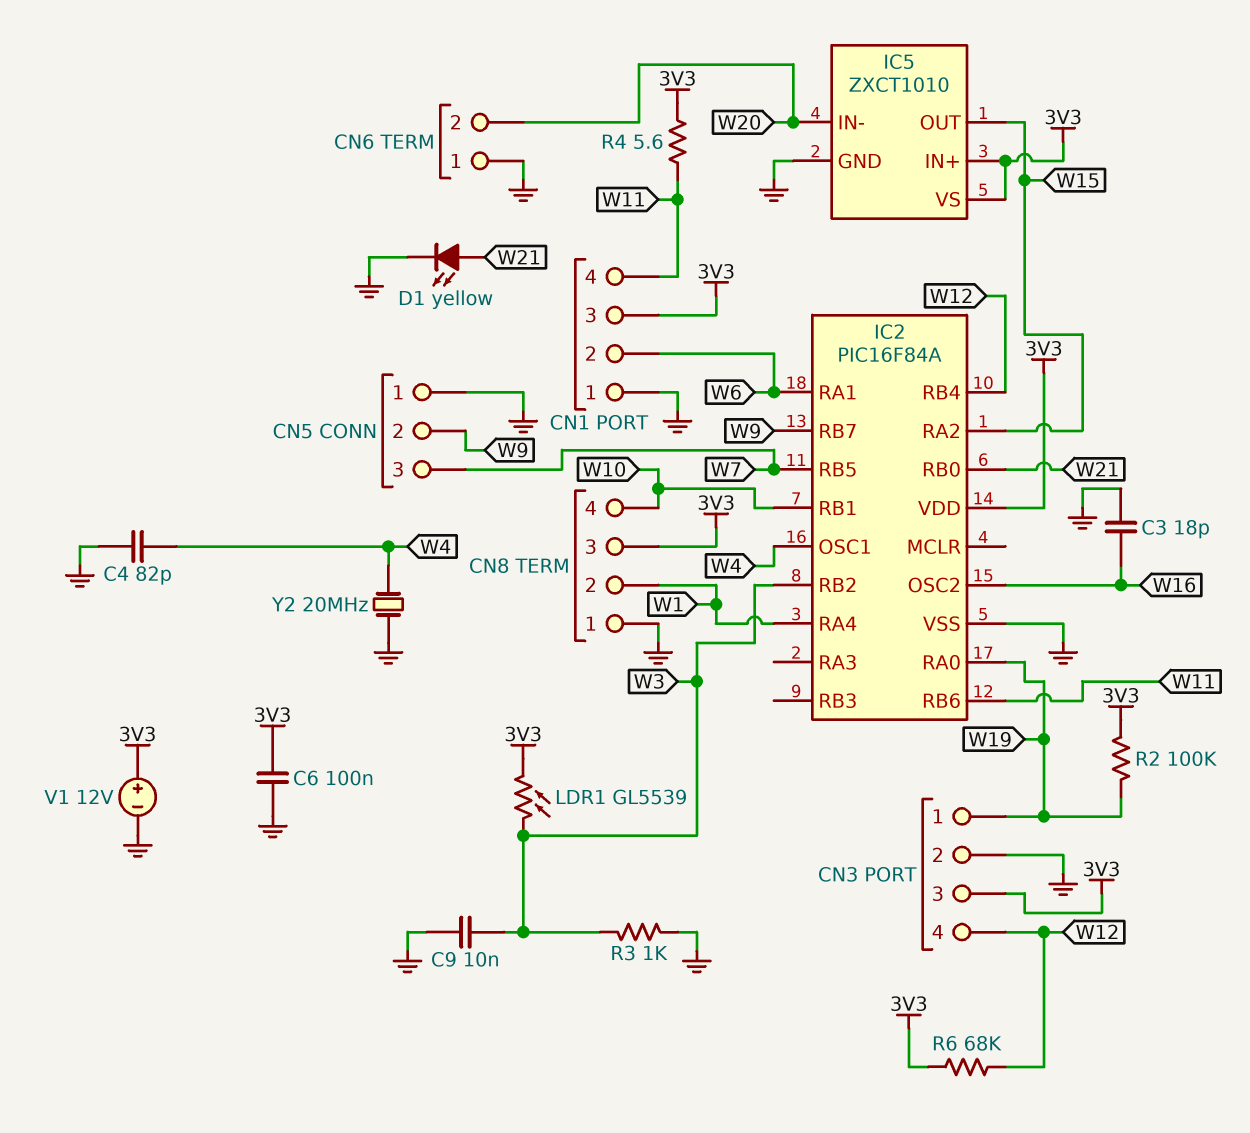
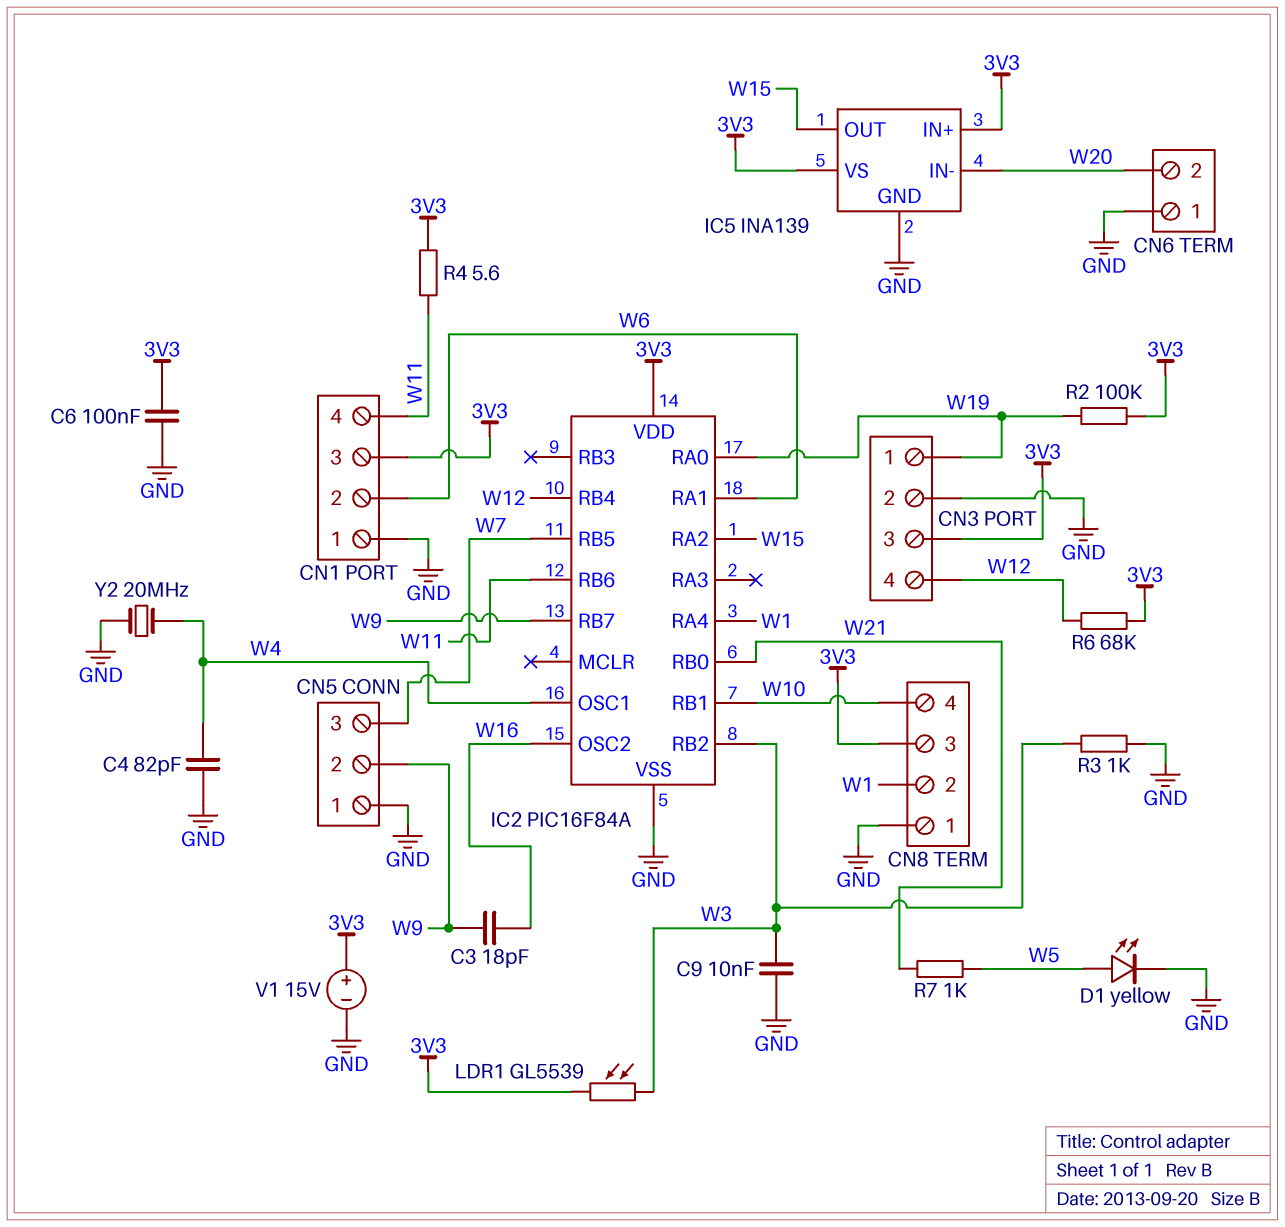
C3: 18pF (GND, W16) -> 18pF (W9, W16)
D1: LED yellow (A W21, K GND) -> LED yellow (A W5, K GND)
IC5: ZXCT1010 -> INA139
R7: none -> 1k (W5, W21)
V1: 12V (plus 3V3, minus GND) -> 15V (plus 3V3, minus GND)

